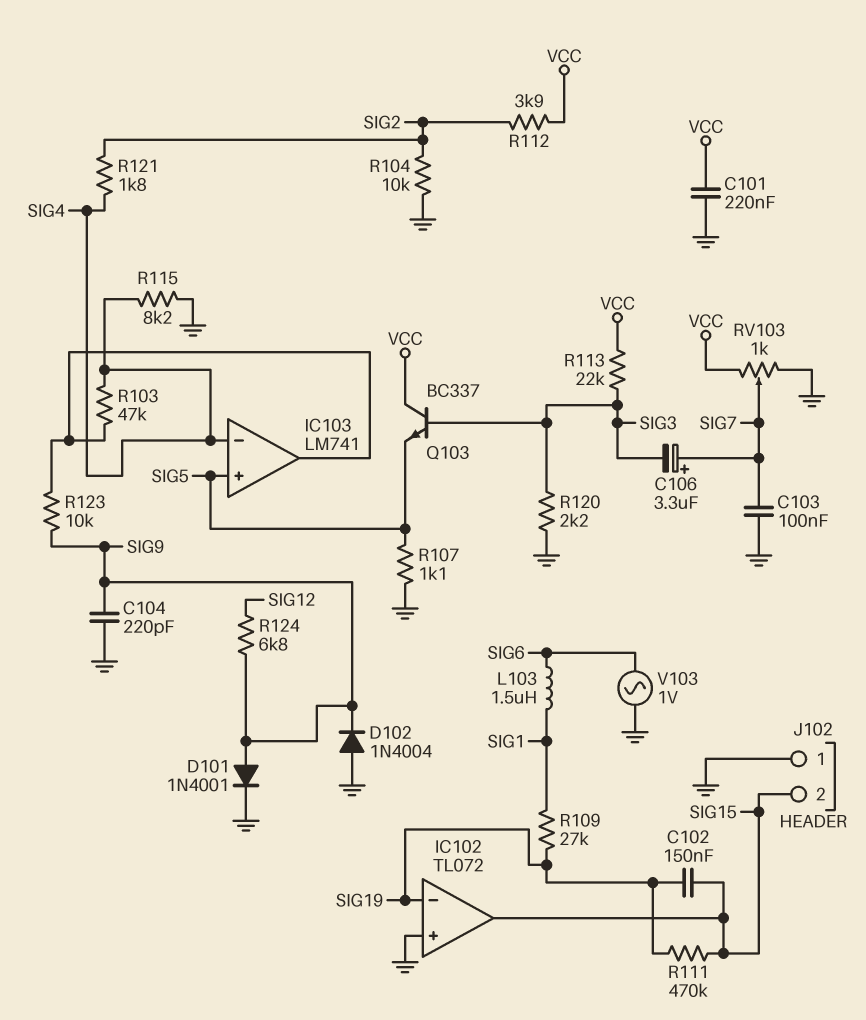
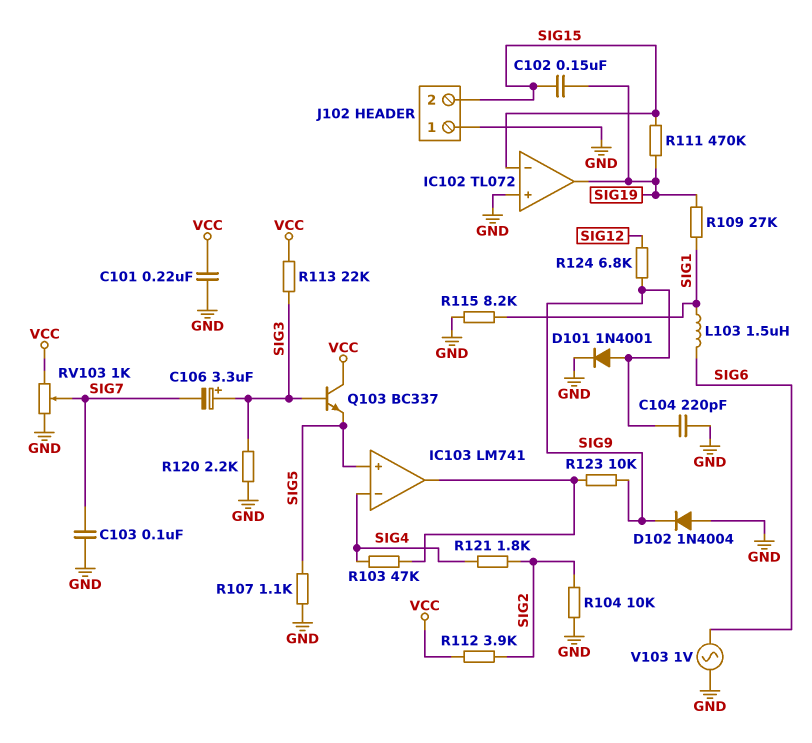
C106: 3.3uF (plus SIG7, minus SIG3) -> 3.3uF (plus SIG3, minus SIG7)
IC102 pin in-: SIG19 -> SIG15
IC102 pin out: SIG15 -> SIG19
R115: 8.2k (GND, SIG4) -> 8.2k (GND, SIG1)

